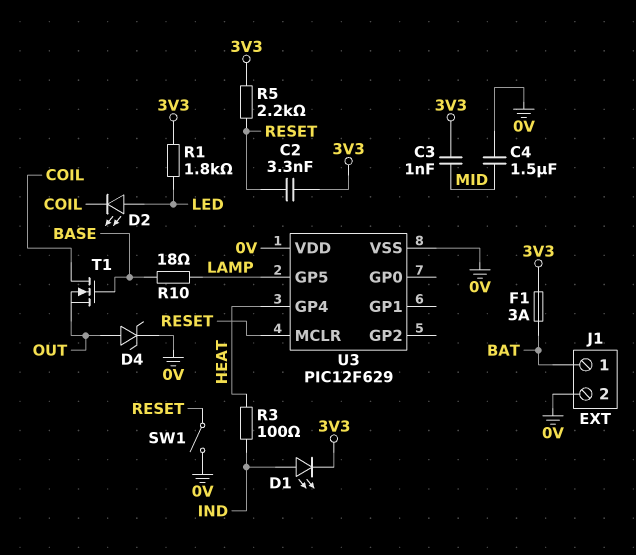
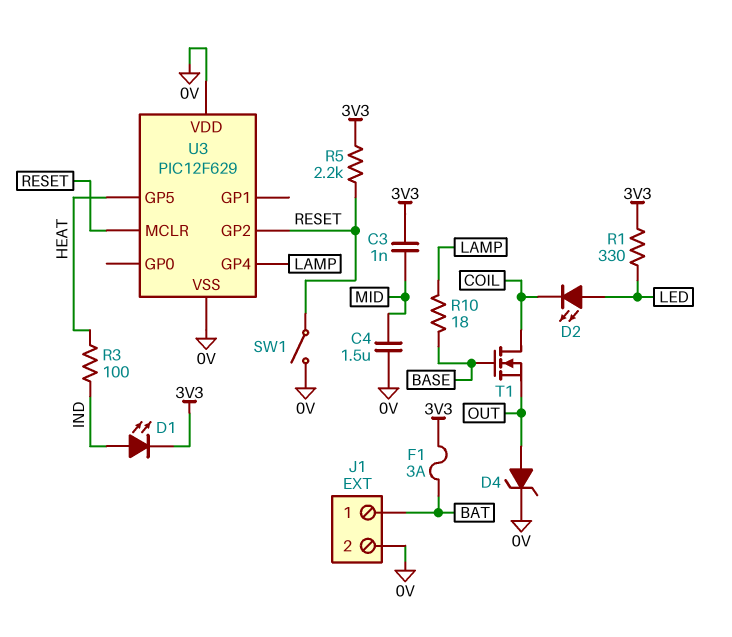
C2: 3.3nF (3V3, RESET) -> none
R1: 1.8k (3V3, LED) -> 330 (3V3, LED)
U3 pin GP2: none -> RESET
U3 pin GP4: HEAT -> LAMP
U3 pin GP5: LAMP -> HEAT

